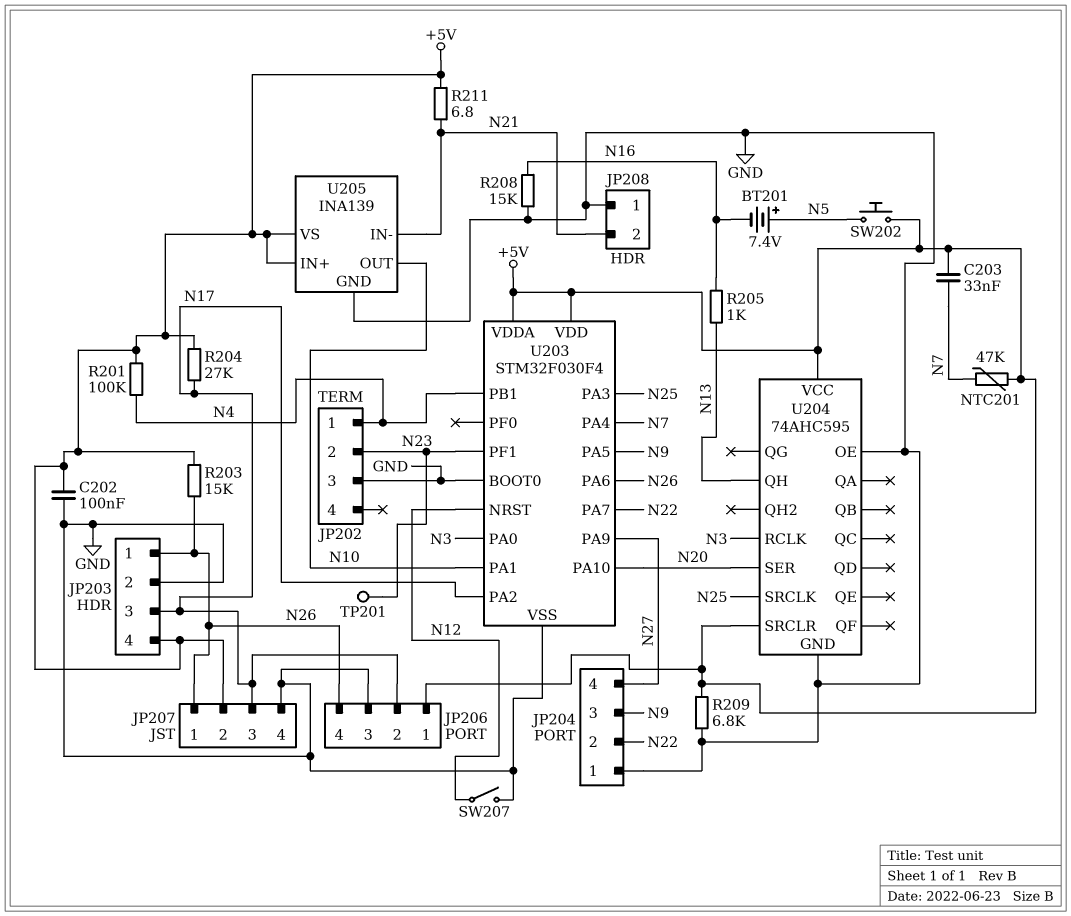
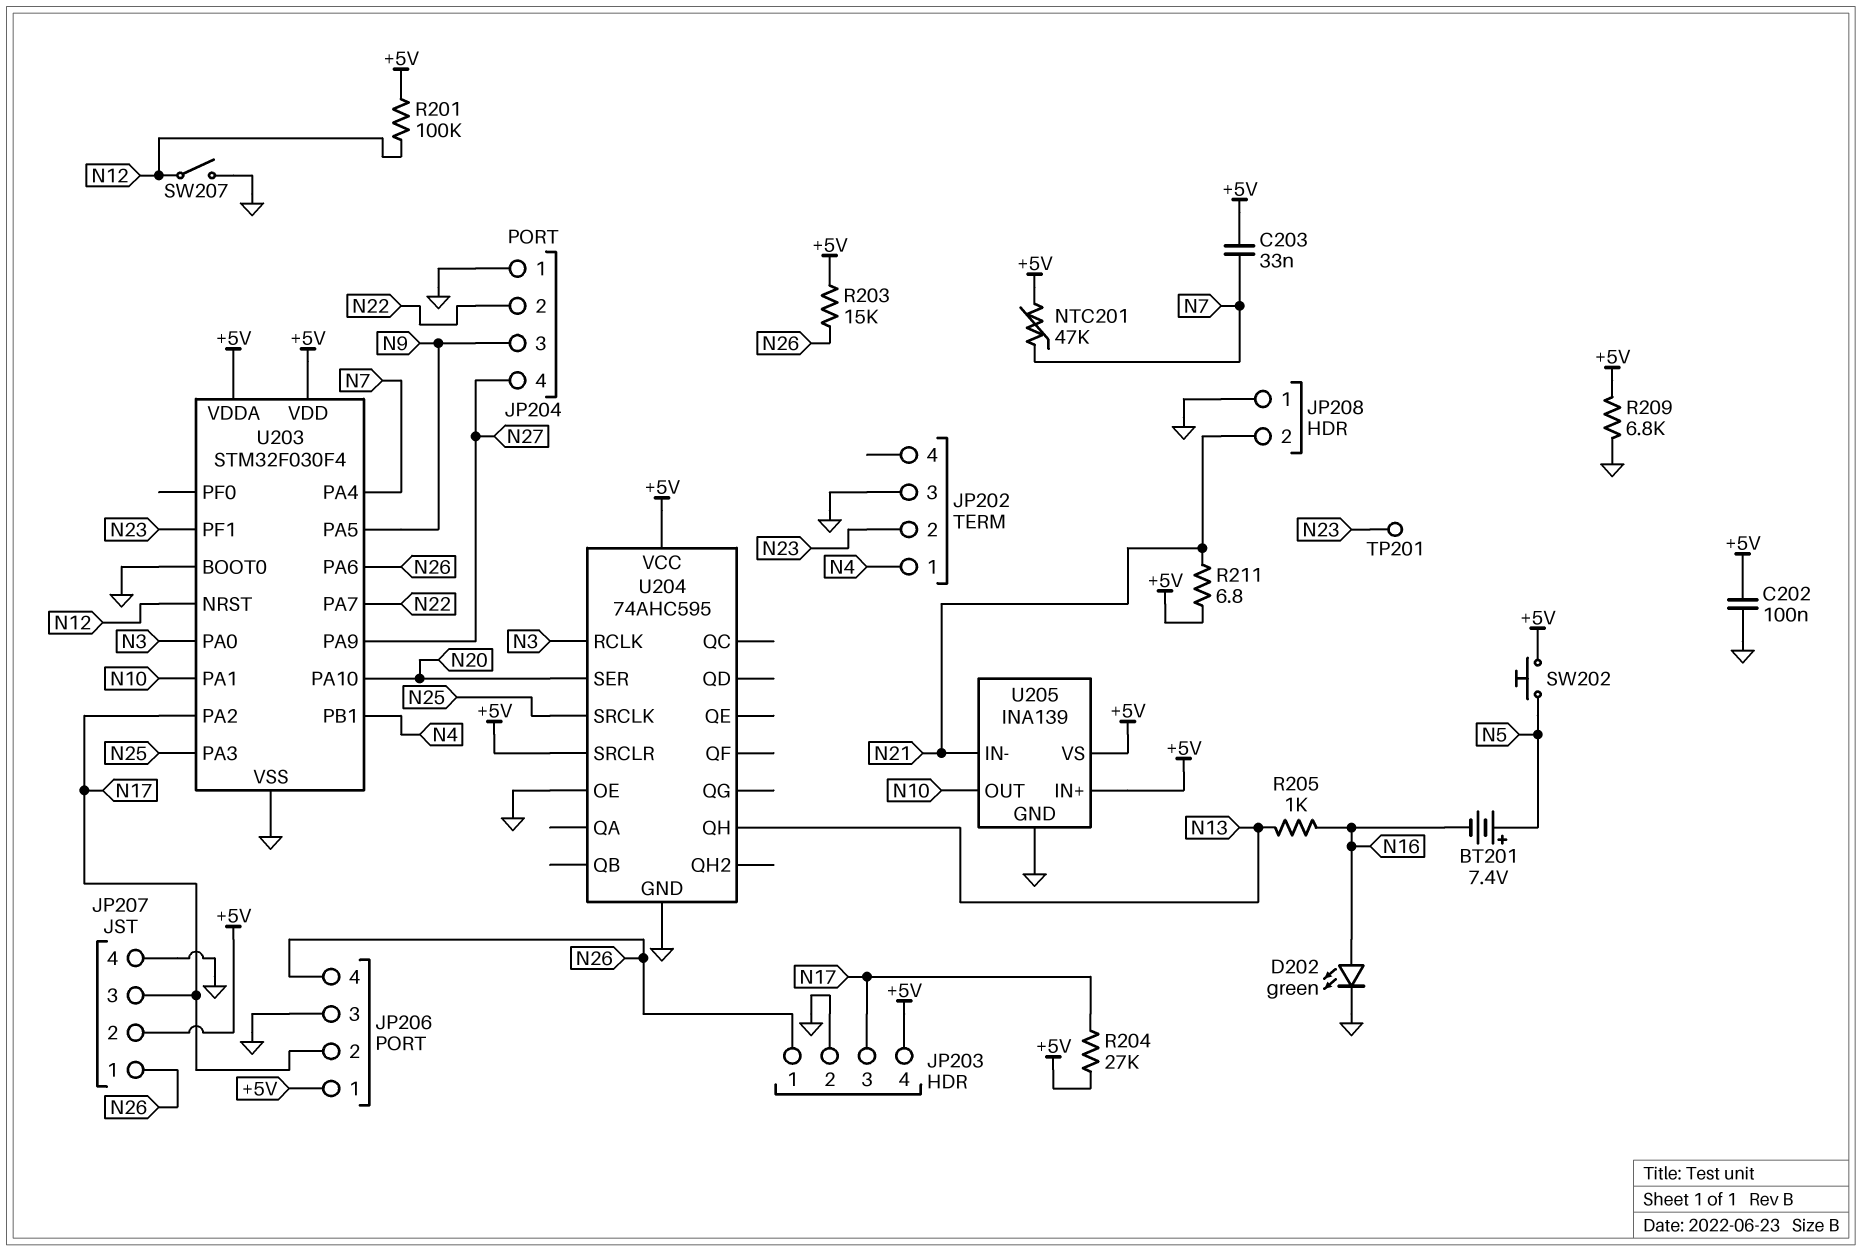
D202: none -> LED green (A N16, K GND)
R201: 100k (+5V, N4) -> 100k (+5V, N12)
R208: 15k (GND, N16) -> none

